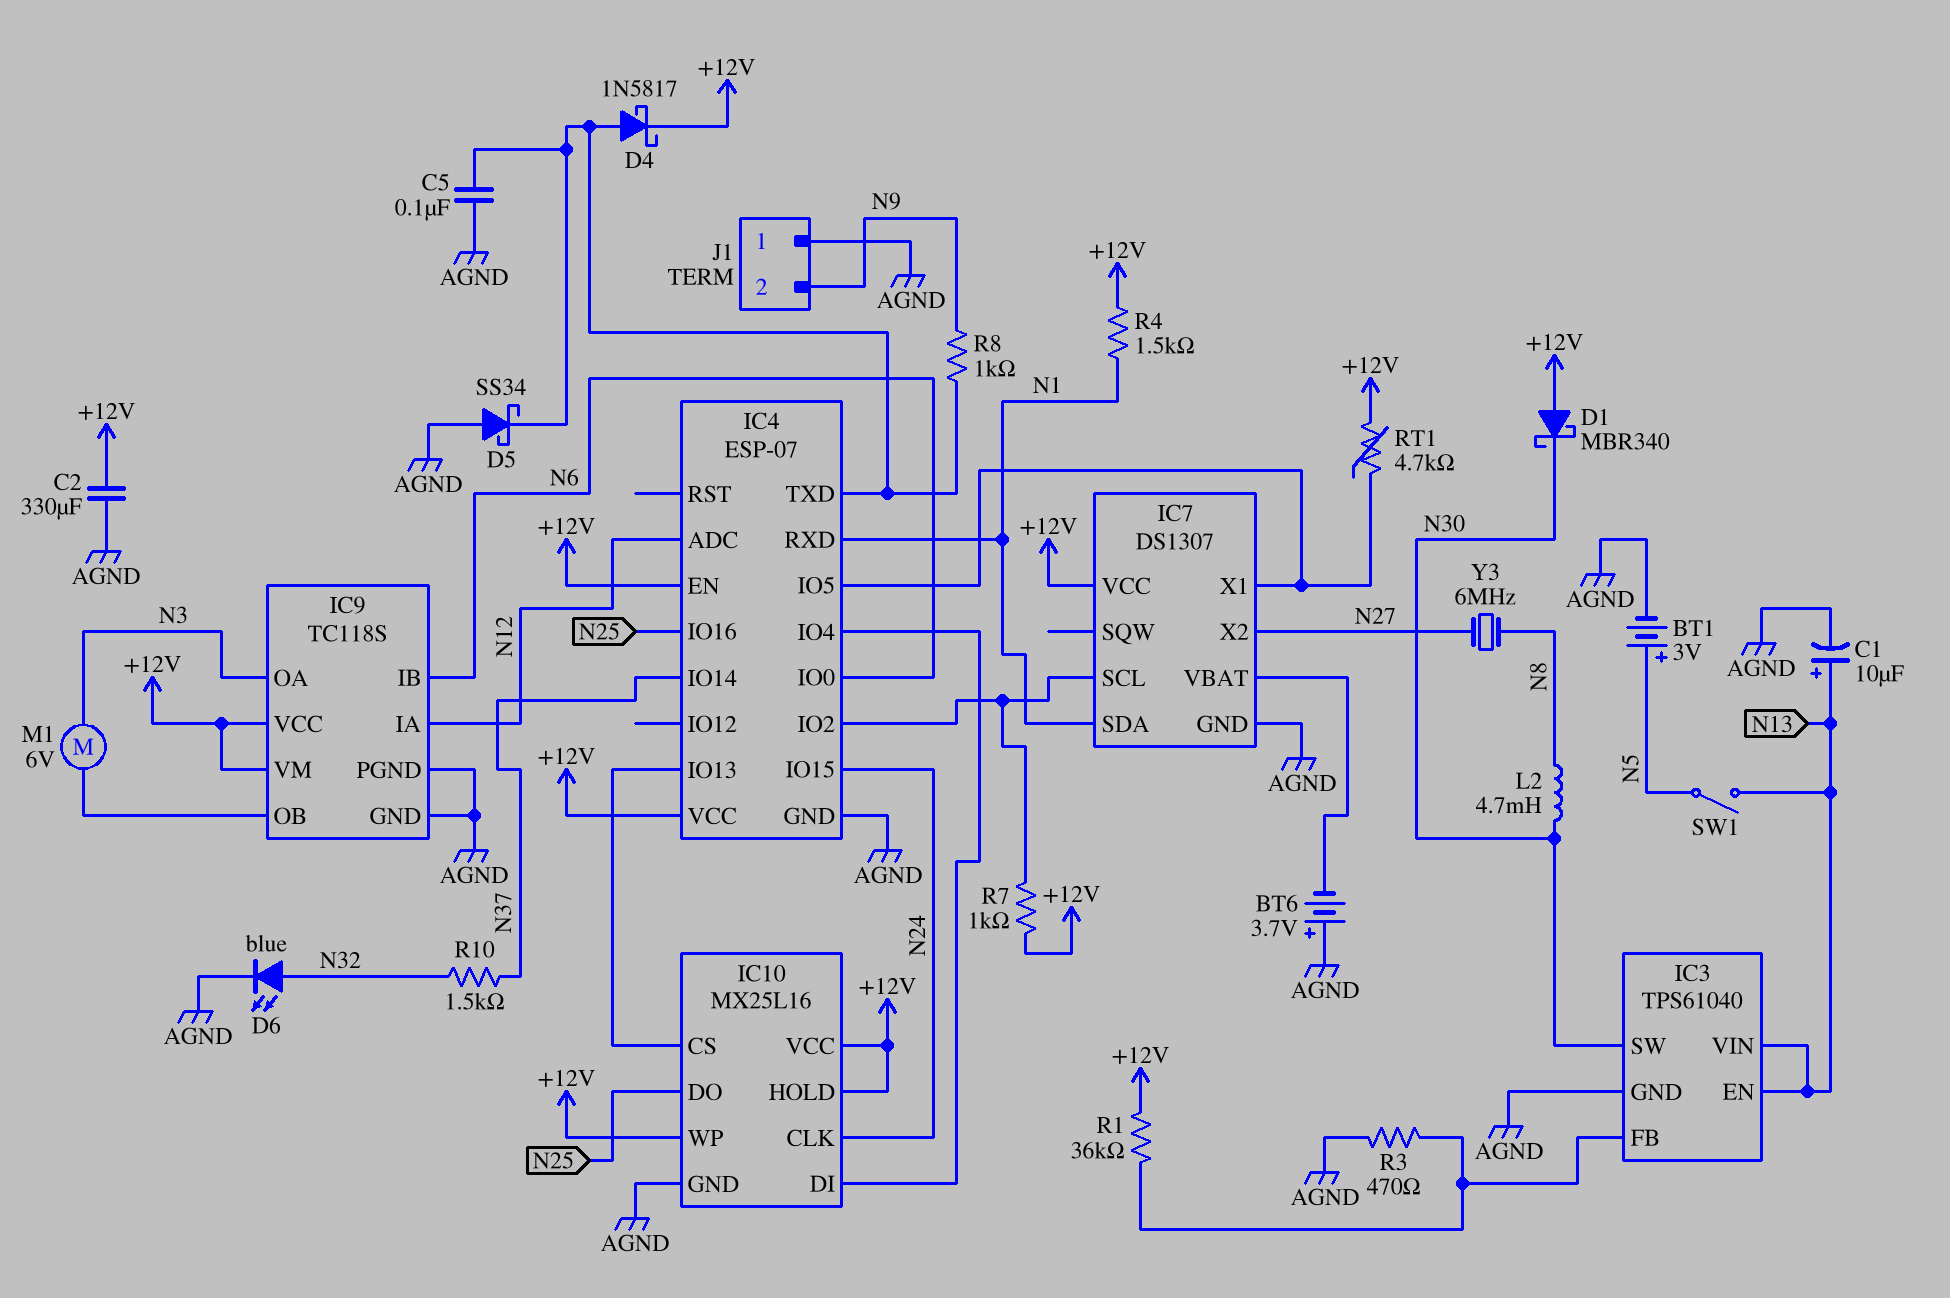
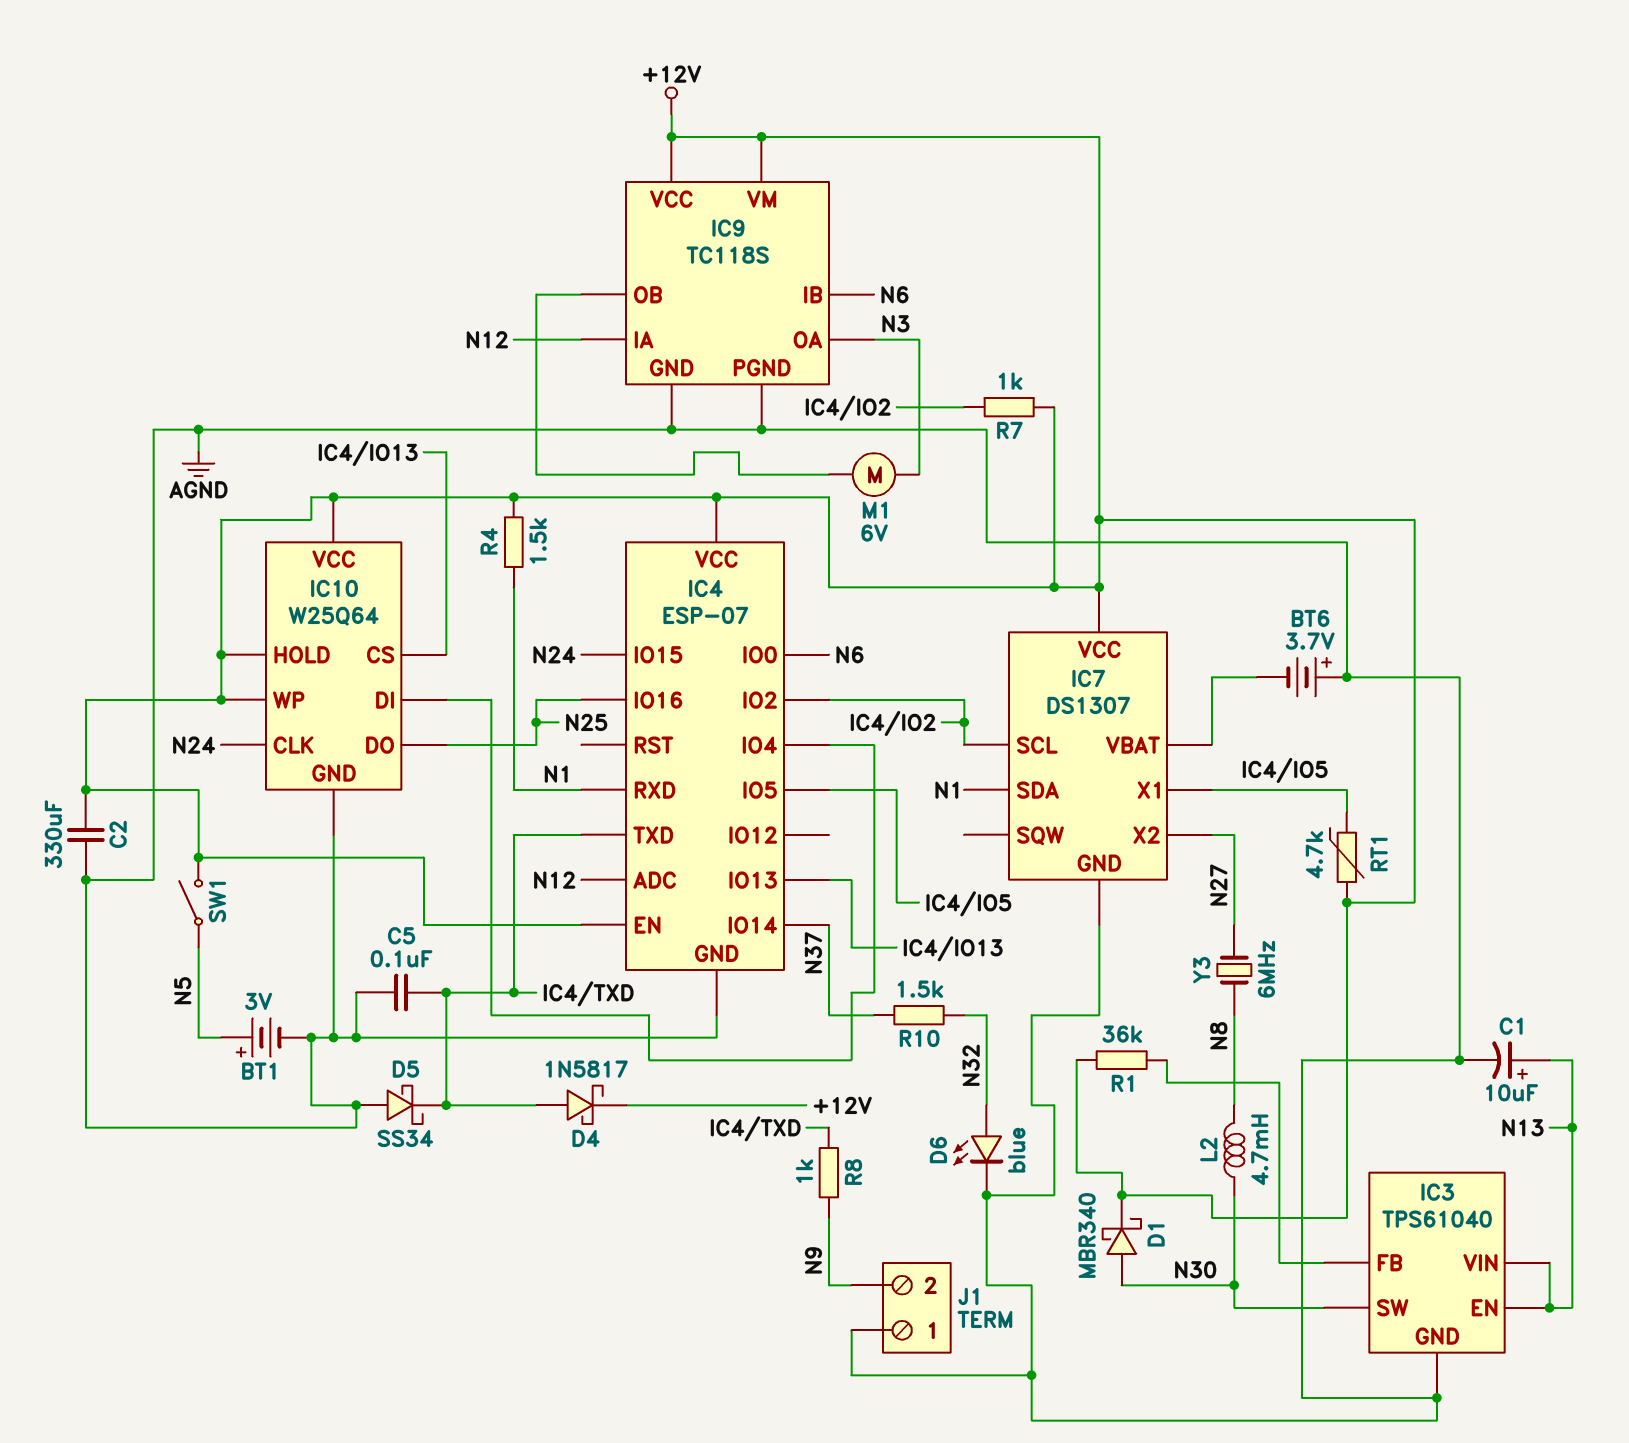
D1: schottky MBR340 (A +12V, K N30) -> schottky MBR340 (A N30, K +12V)
IC10: MX25L16 -> W25Q64
R3: 470 (AGND, IC3/FB) -> none
SW1: switch (N5, N13) -> switch (+12V, N5)

